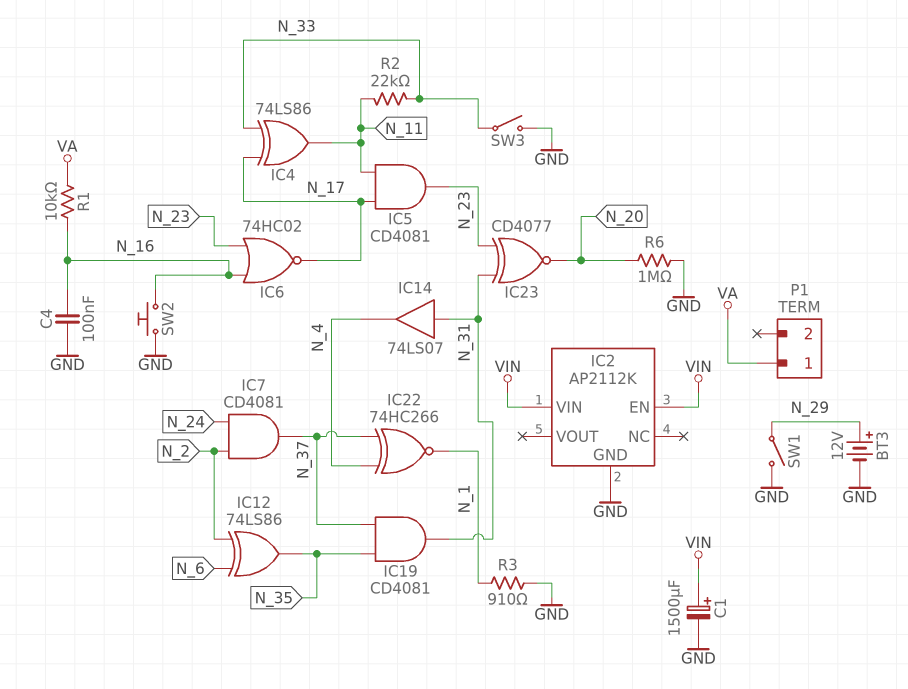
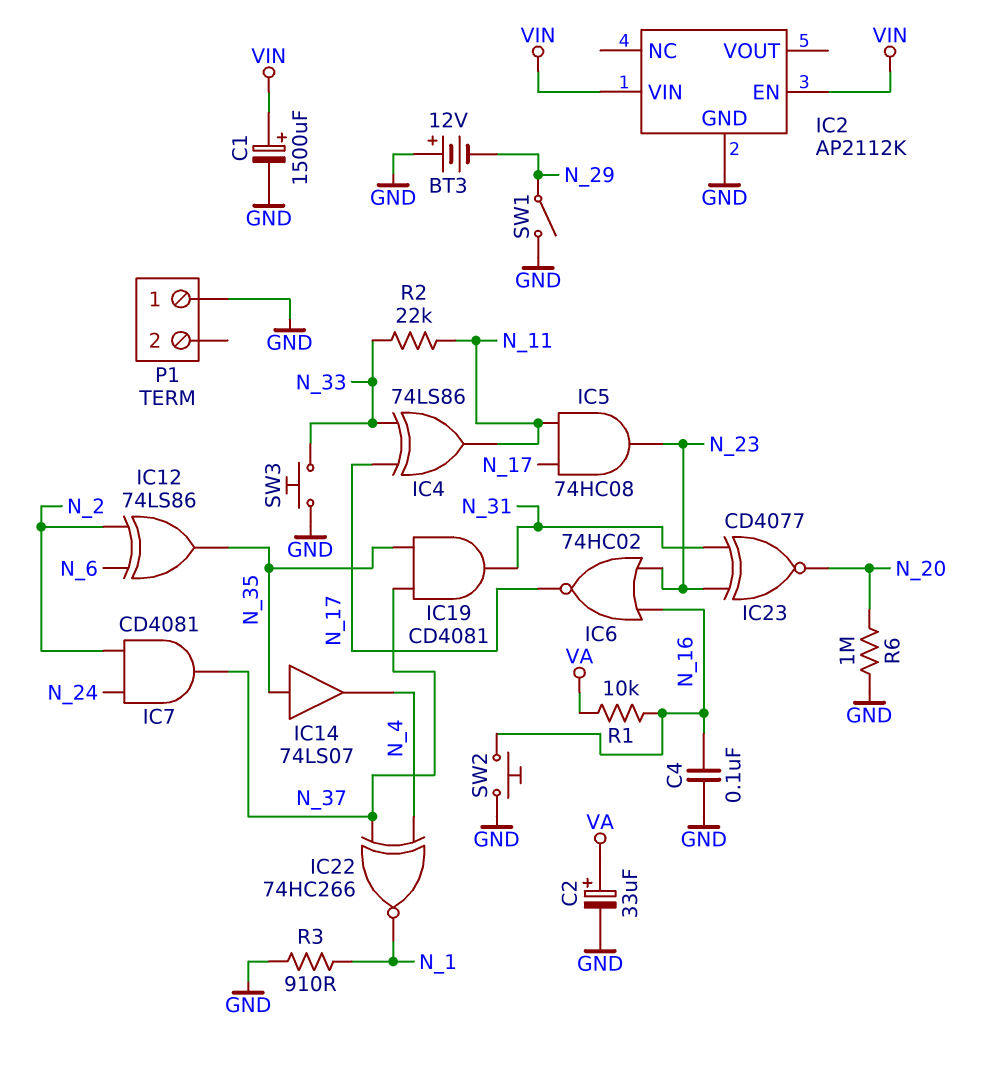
BT3: 12V (plus N_29, minus GND) -> 12V (plus GND, minus N_29)
C2: none -> 33uF (plus VA, minus GND)
IC5: AND CD4081 (in N_11, in N_17, out N_23) -> AND 74HC08 (in N_11, in N_17, out N_23)
IC14: buffer 74LS07 (in N_31, out N_4) -> buffer 74LS07 (in N_35, out N_4)
P1 pin 1: VA -> GND
SW3: switch (GND, N_33) -> button (GND, N_33)

